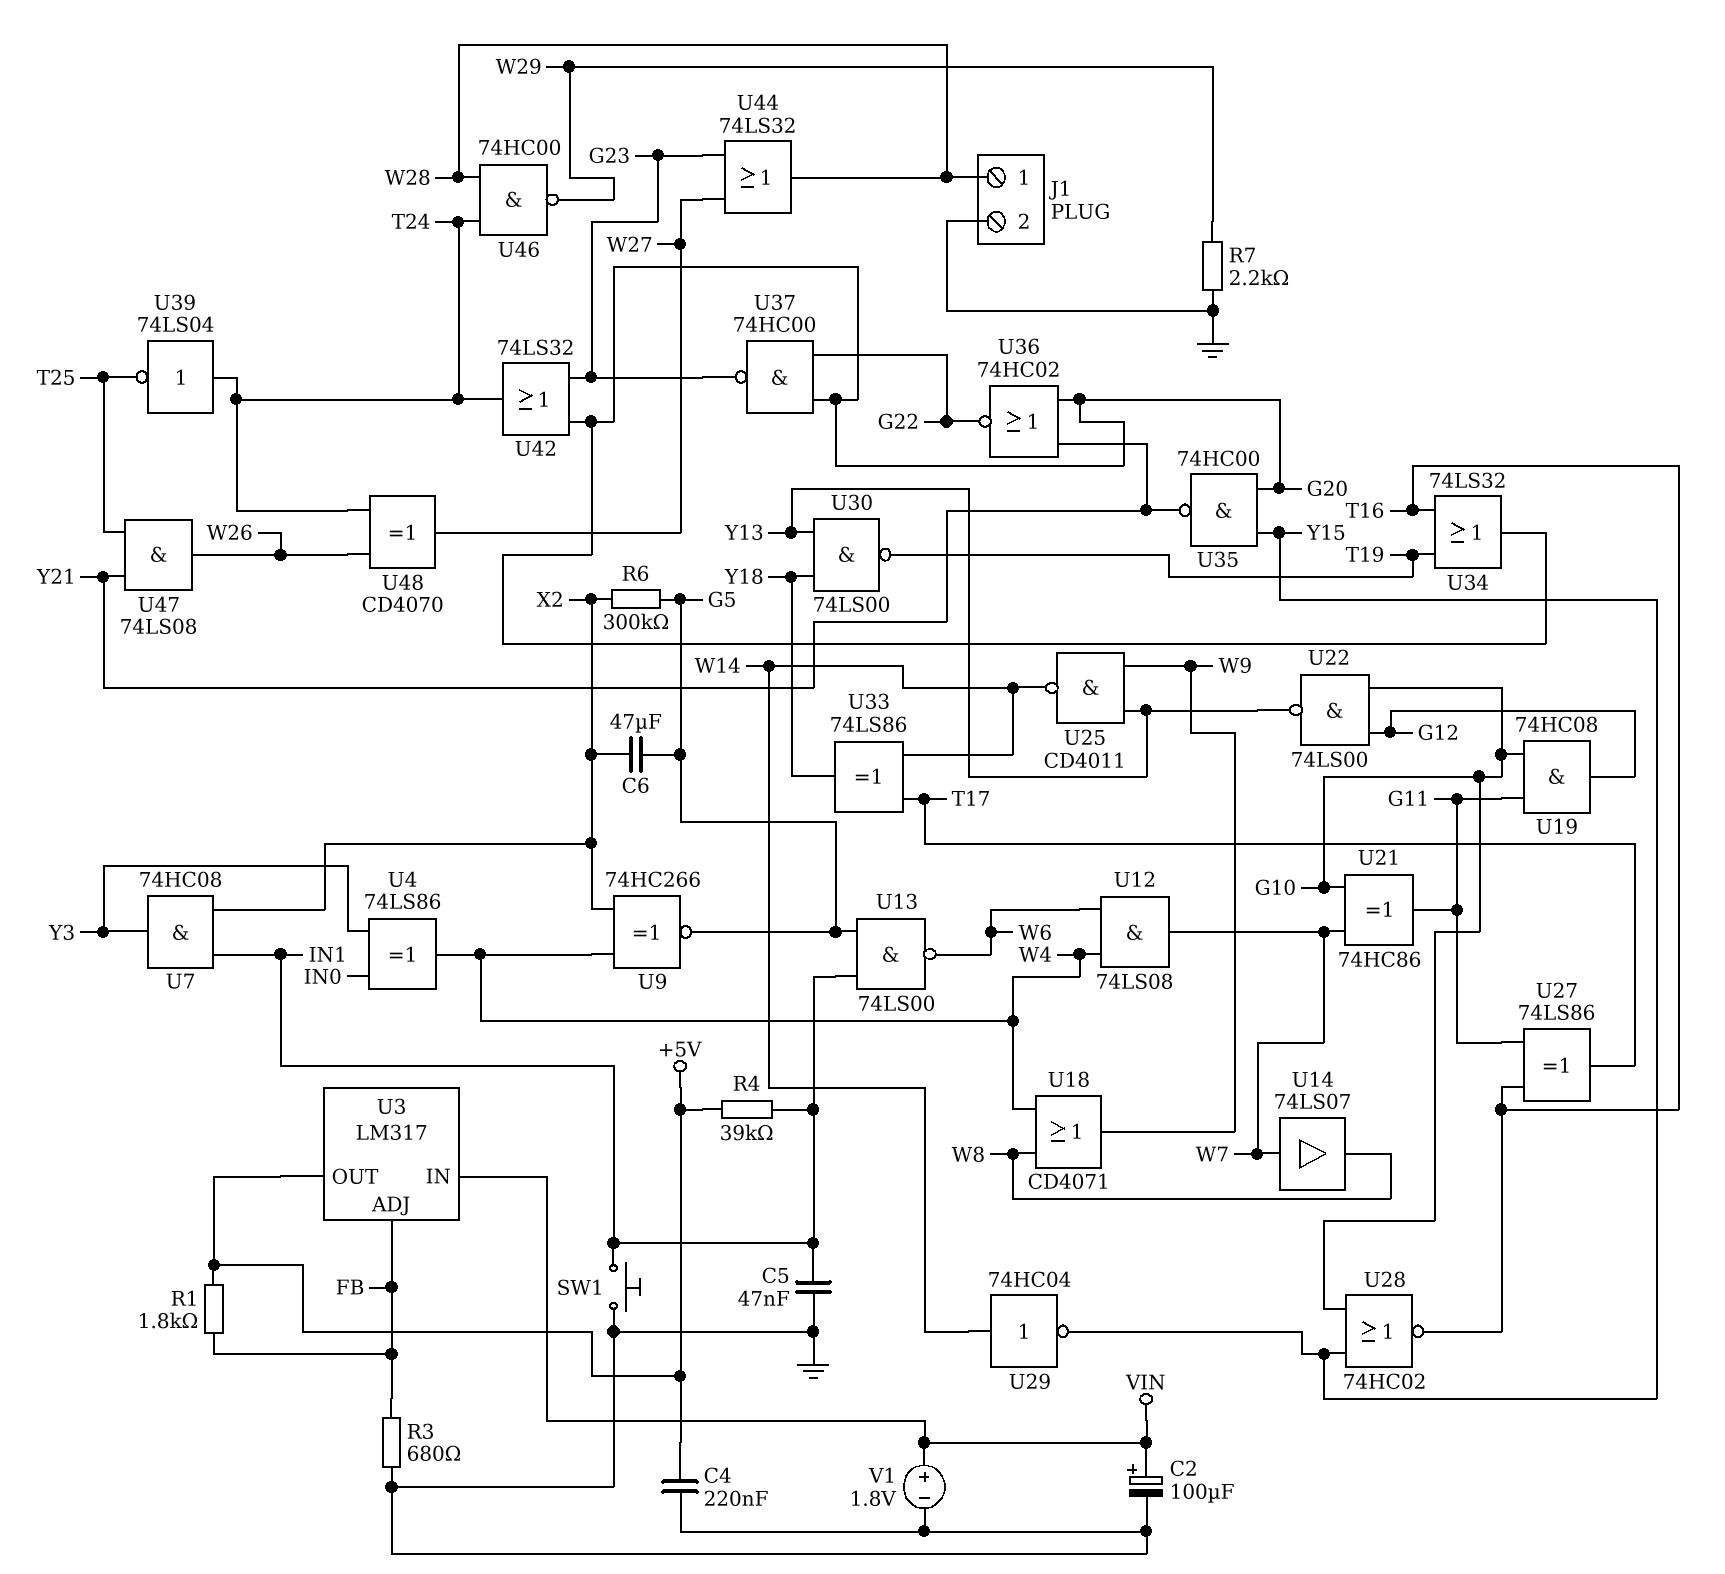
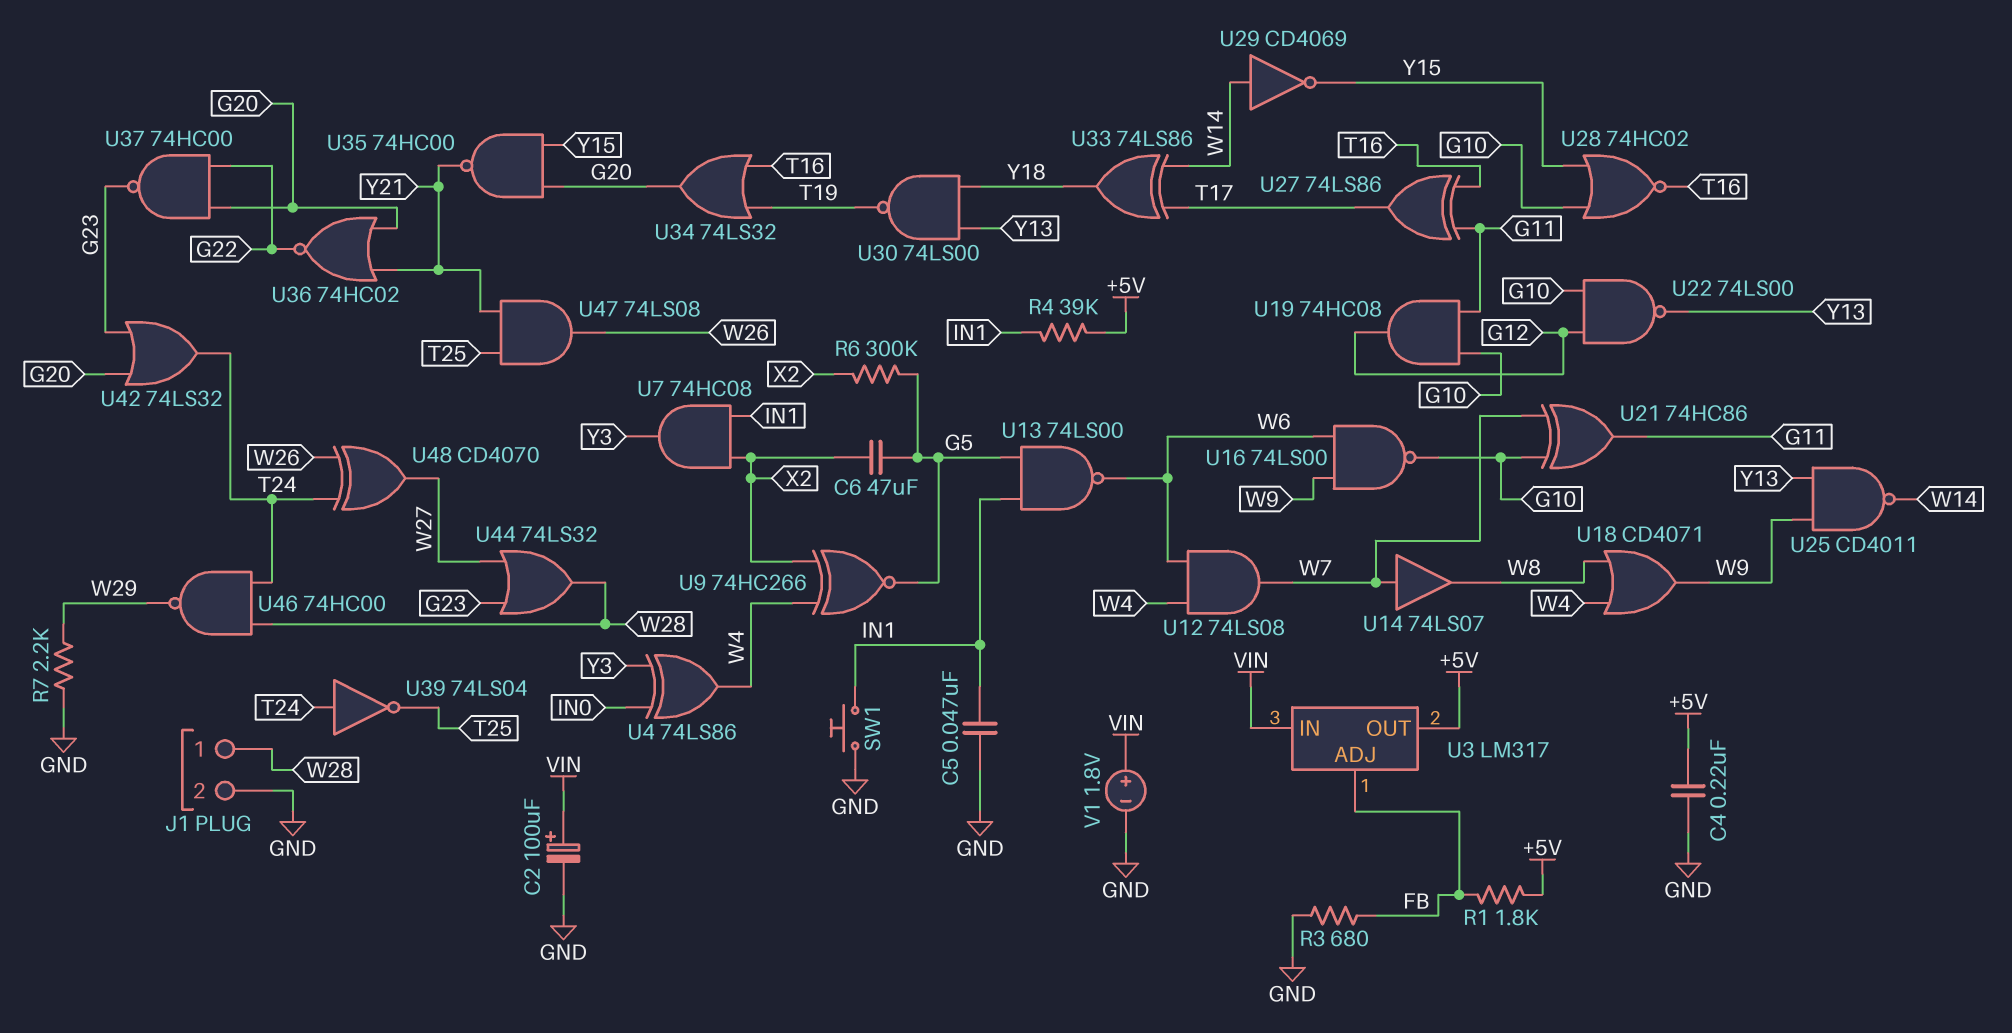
U16: none -> NAND 74LS00 (in W6, in W9, out G10)
U29: NOT 74HC04 (in W14, out Y15) -> NOT CD4069 (in W14, out Y15)

